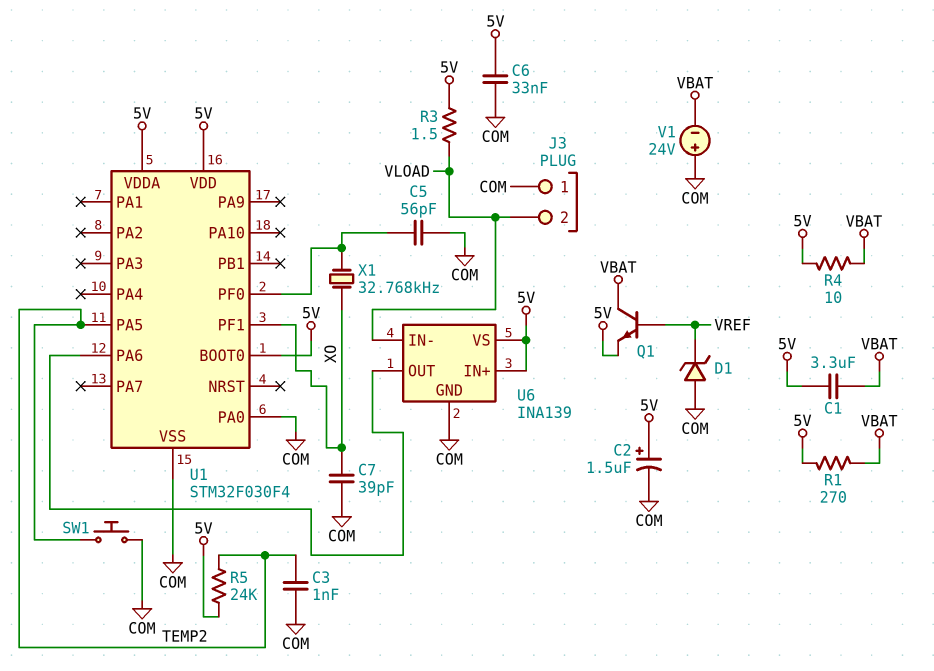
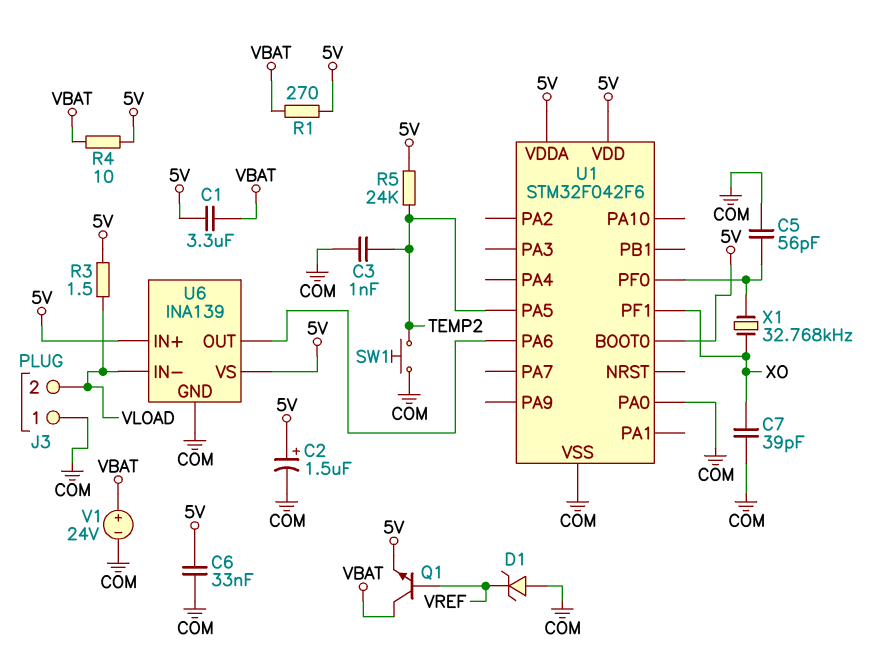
U1: STM32F030F4 -> STM32F042F6
V1: 24V (plus COM, minus VBAT) -> 24V (plus VBAT, minus COM)

